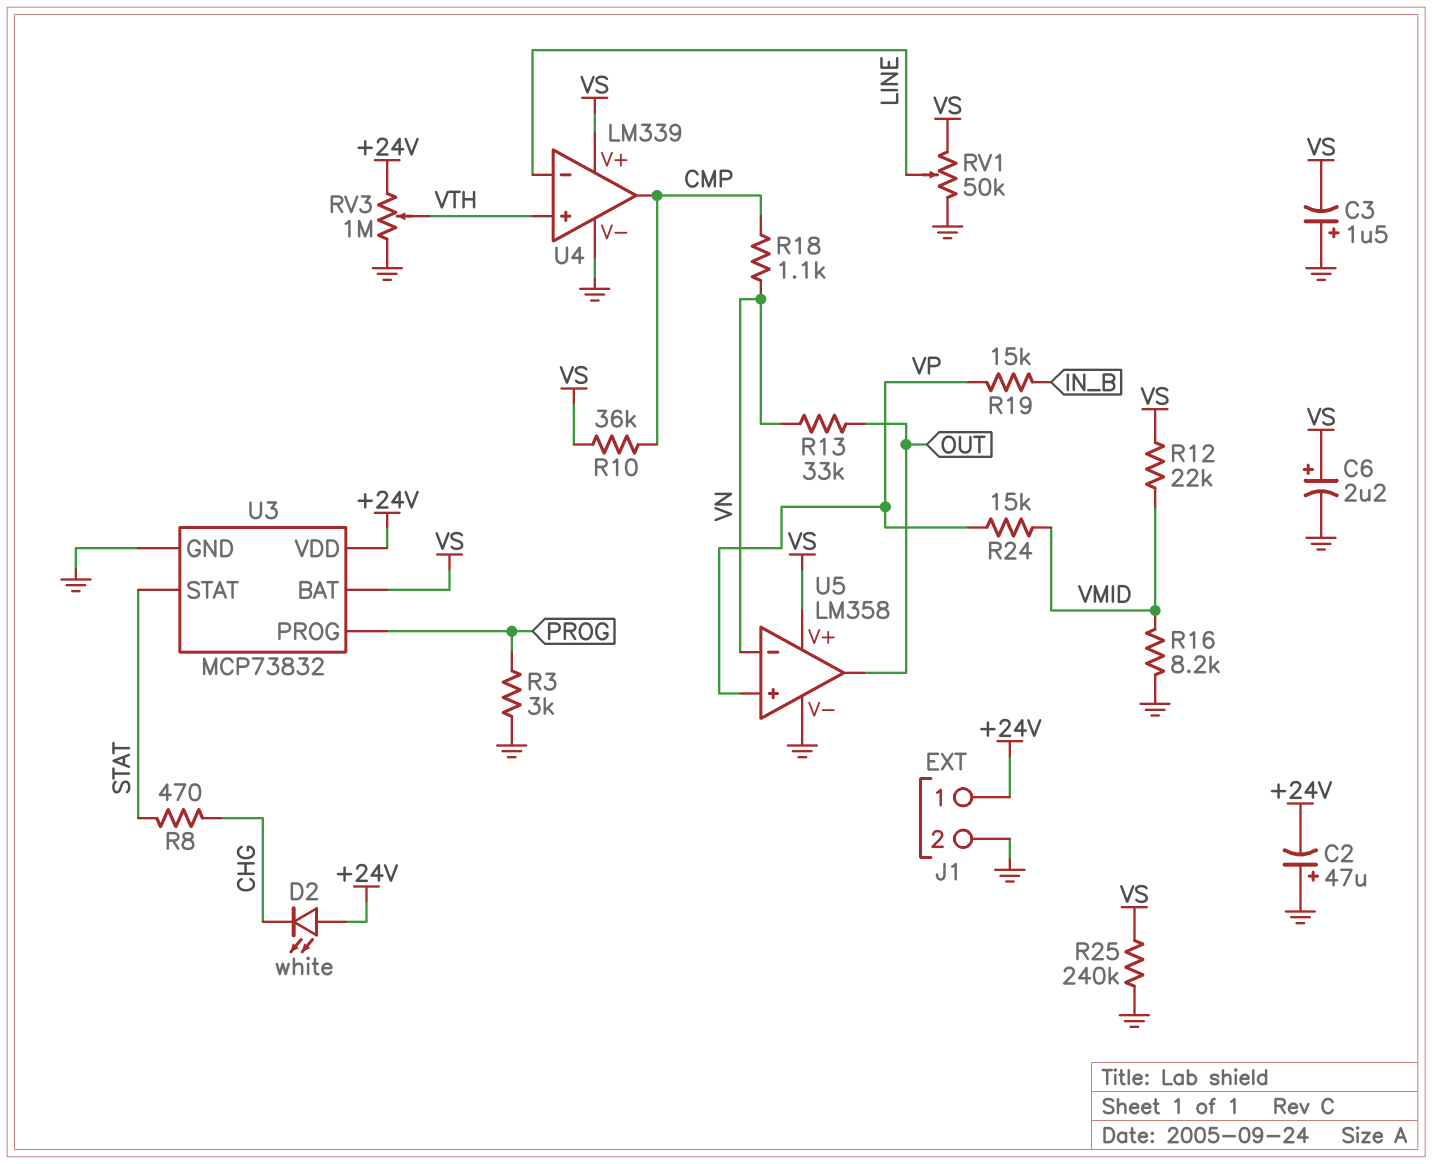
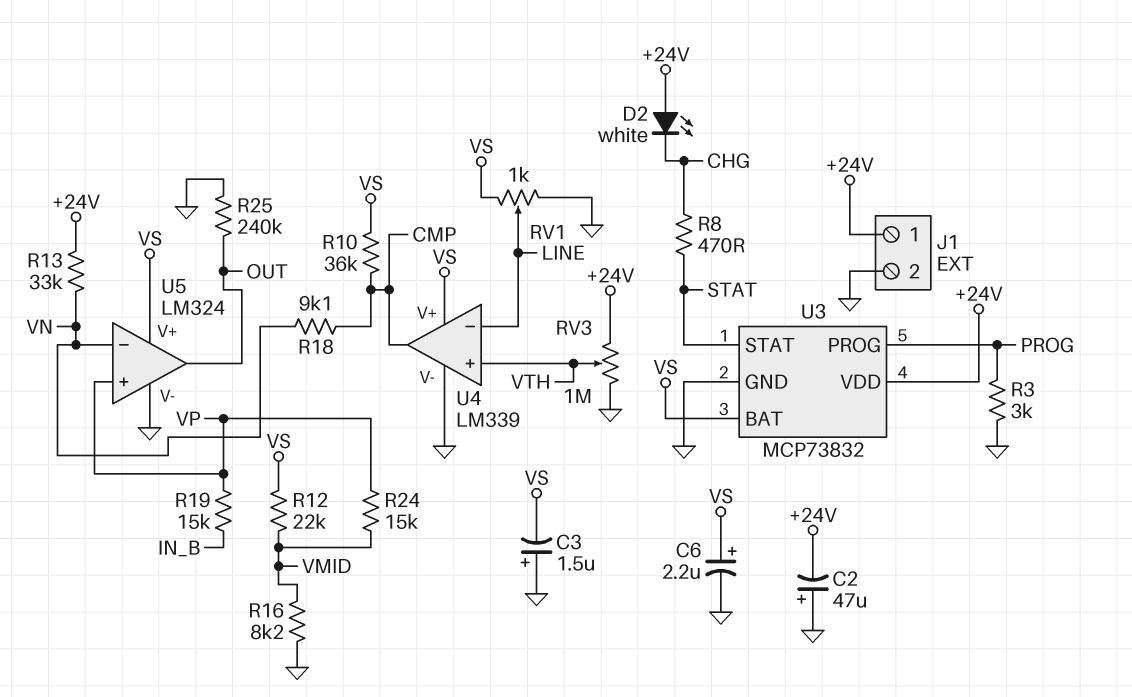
R13: 33k (OUT, VN) -> 33k (+24V, VN)
R18: 1.1k (CMP, VN) -> 9.1k (CMP, VN)
R25: 240k (GND, VS) -> 240k (GND, OUT)
RV1: 50k (GND, VS, wiper LINE) -> 1k (GND, VS, wiper LINE)
U5: LM358 -> LM324

